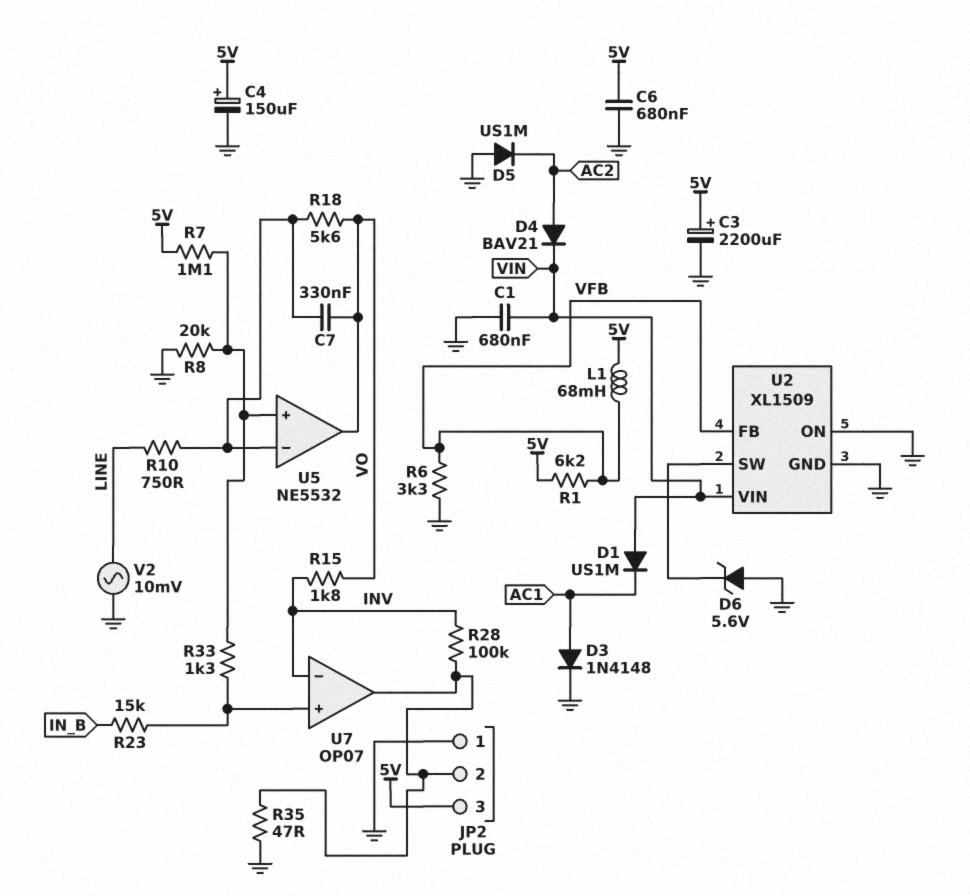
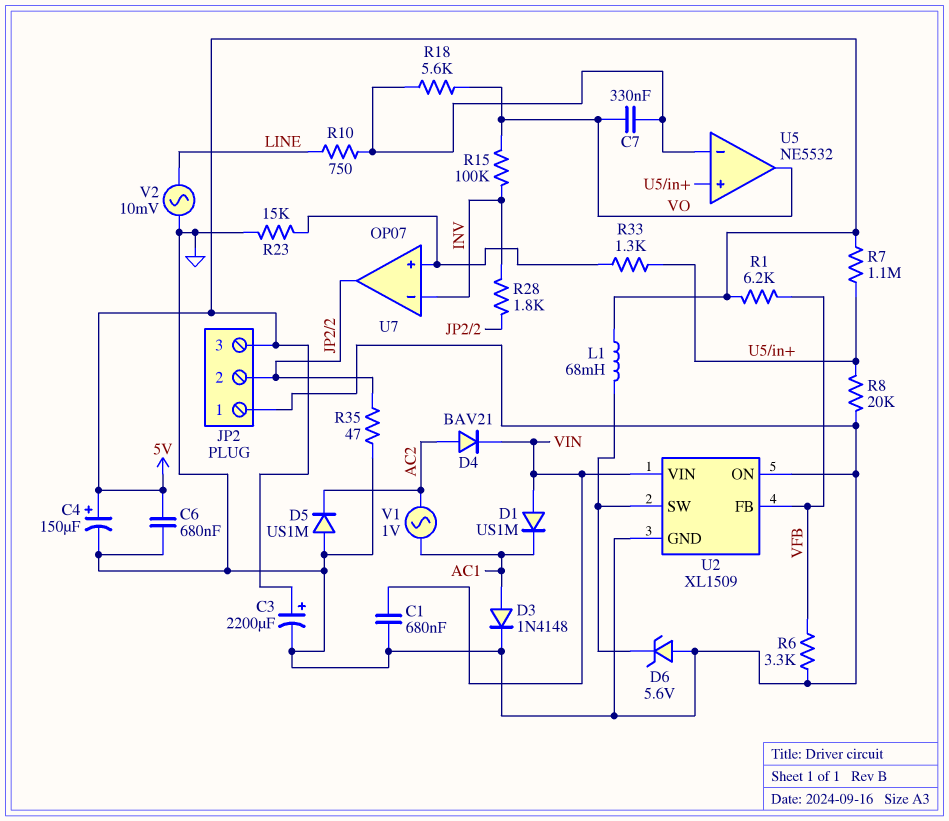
L1: 68mH (5V, VFB) -> 68mH (5V, U2/SW)
R15: 1.8k (INV, VO) -> 100k (INV, VO)
R23: 15k (IN_B, U7/in+) -> 15k (GND, U7/in+)
R28: 100k (INV, JP2/2) -> 1.8k (INV, JP2/2)
V1: none -> AC 1V (AC1, AC2)

